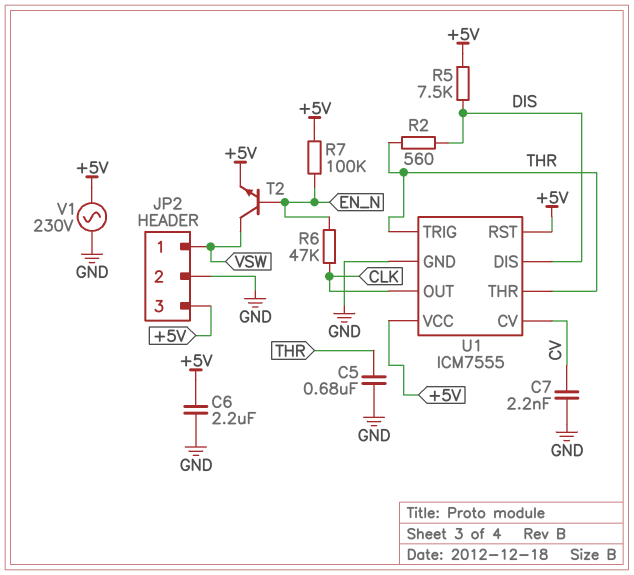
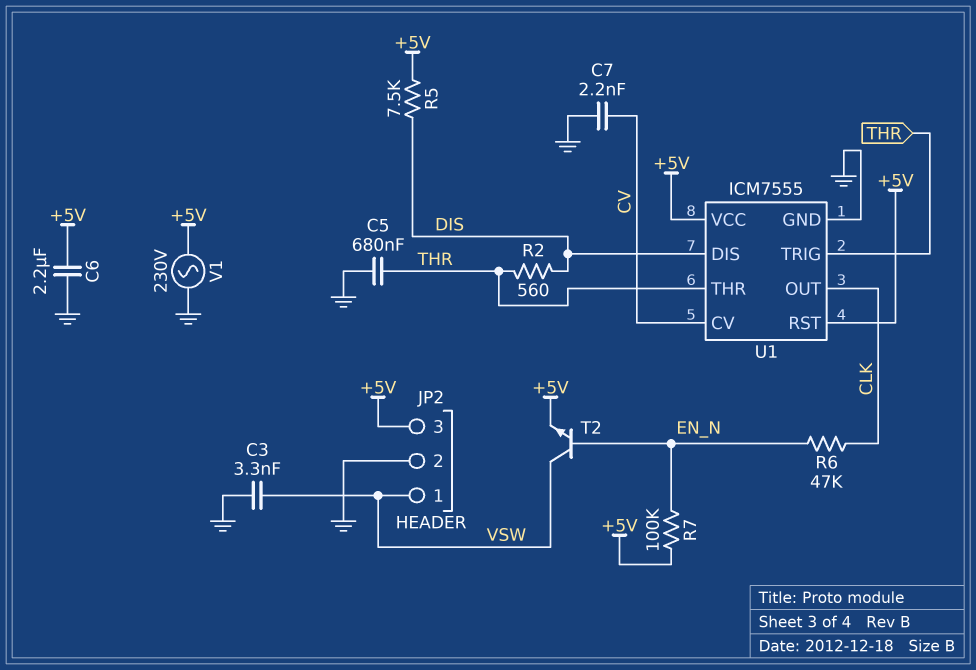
C3: none -> 3.3nF (GND, VSW)

